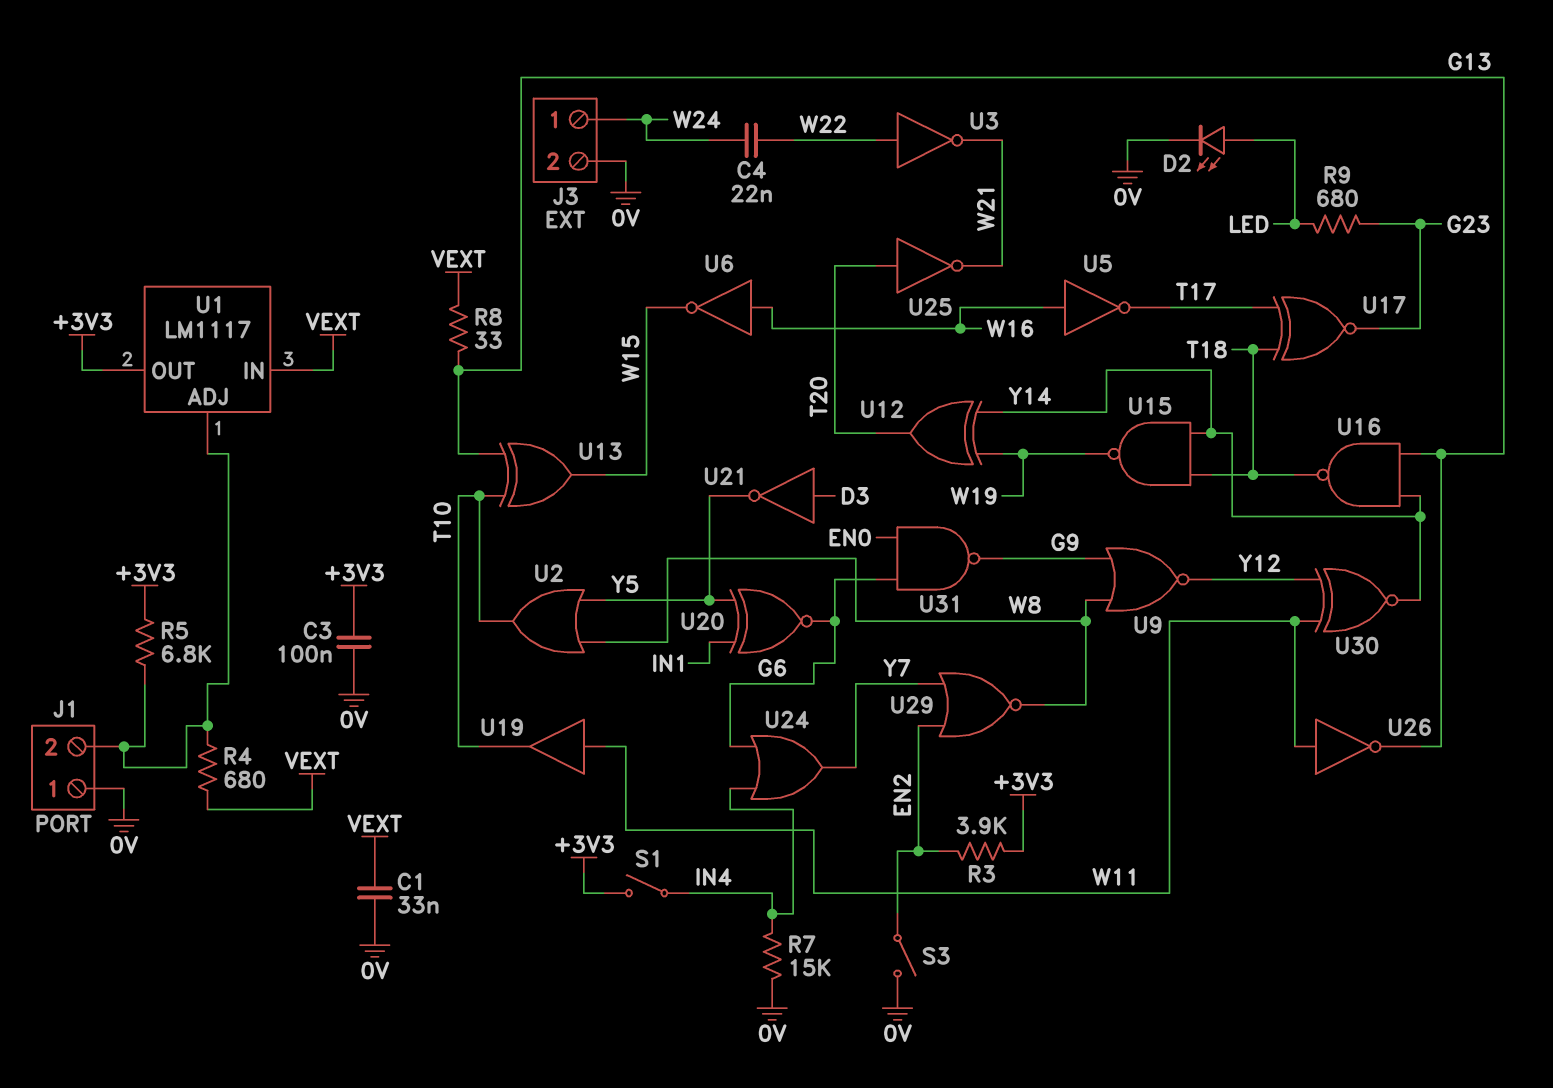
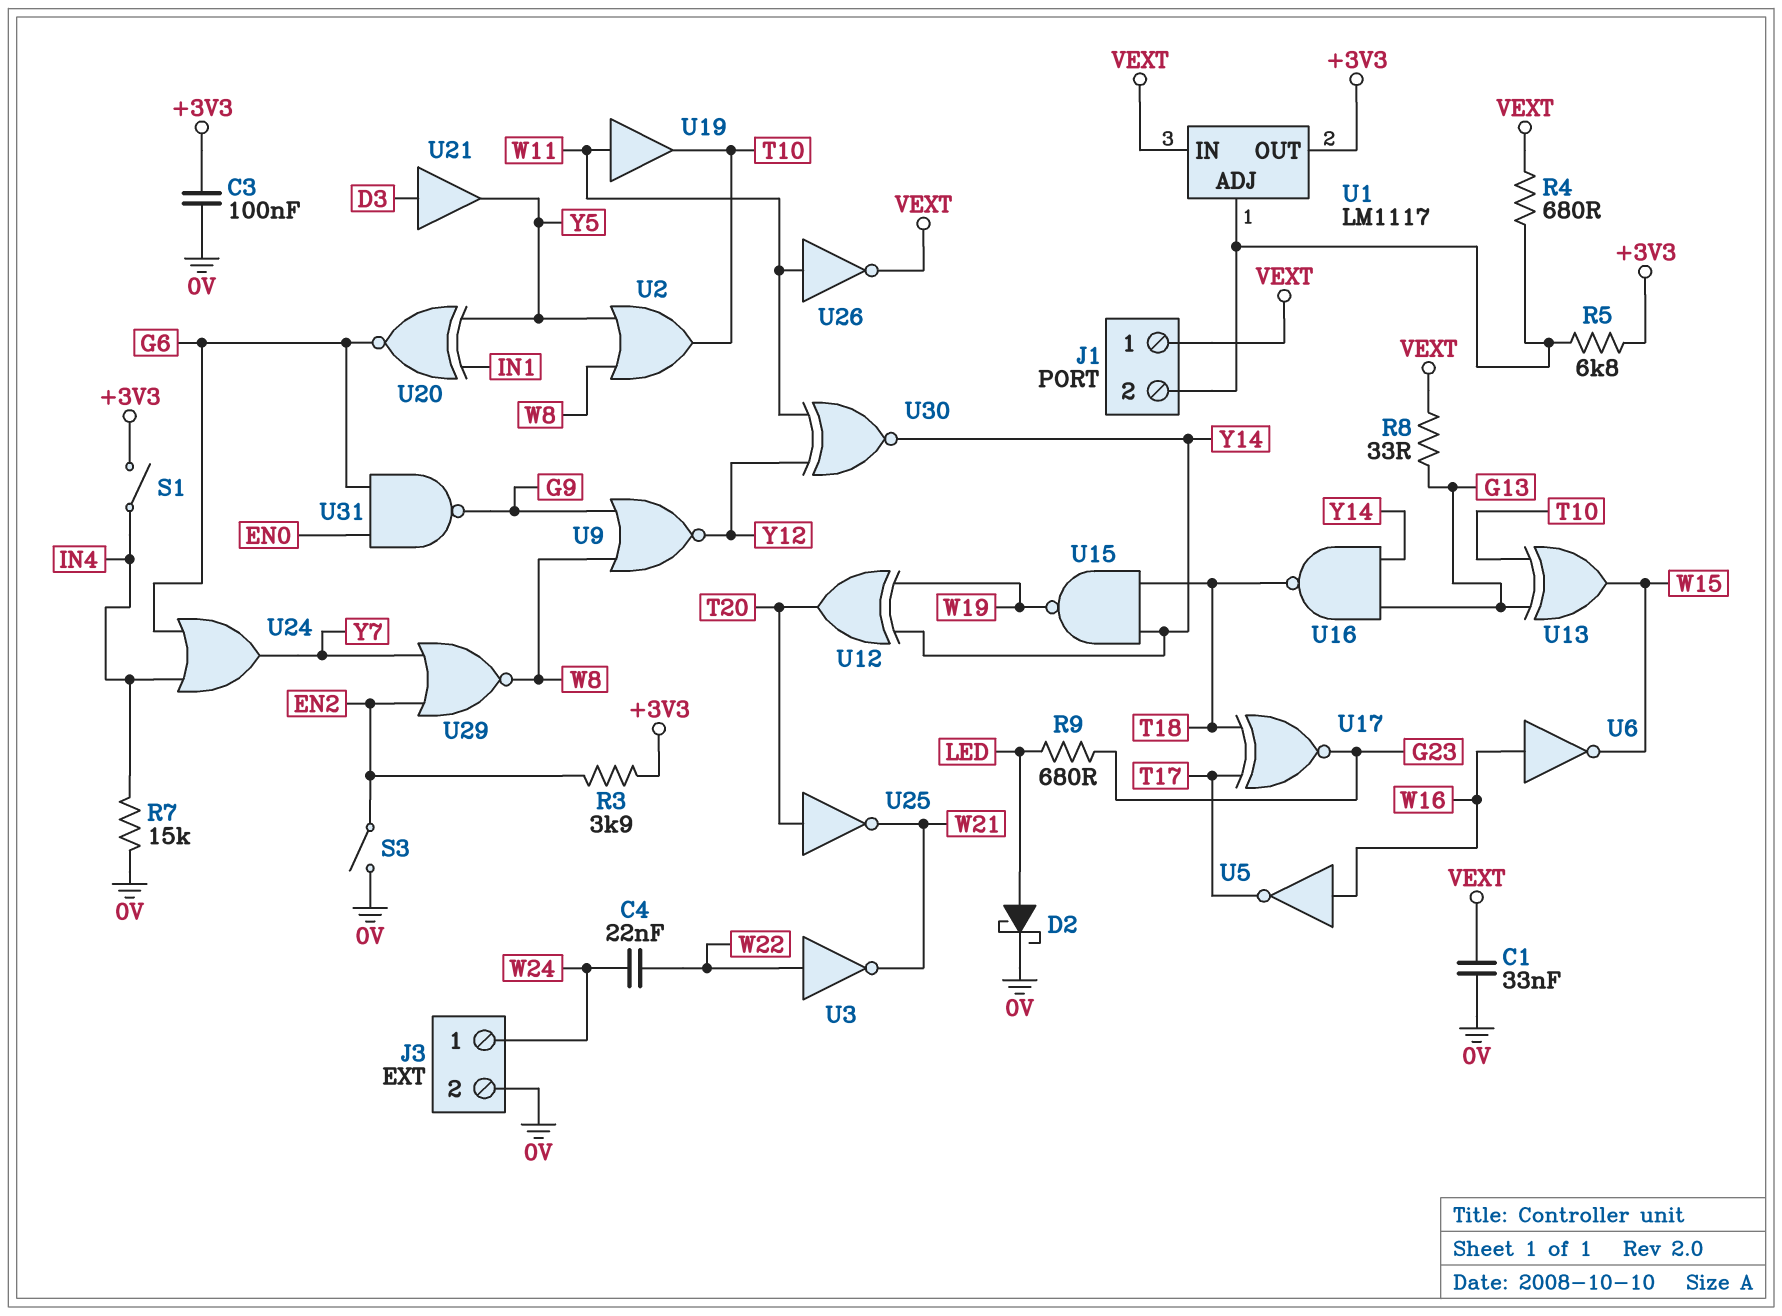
D2: LED (A LED, K 0V) -> schottky (A LED, K 0V)
J1 pin 1: 0V -> VEXT
U21: NOT (in D3, out Y5) -> buffer (in D3, out Y5)
U26: NOT (in W11, out G13) -> NOT (in W11, out VEXT)

